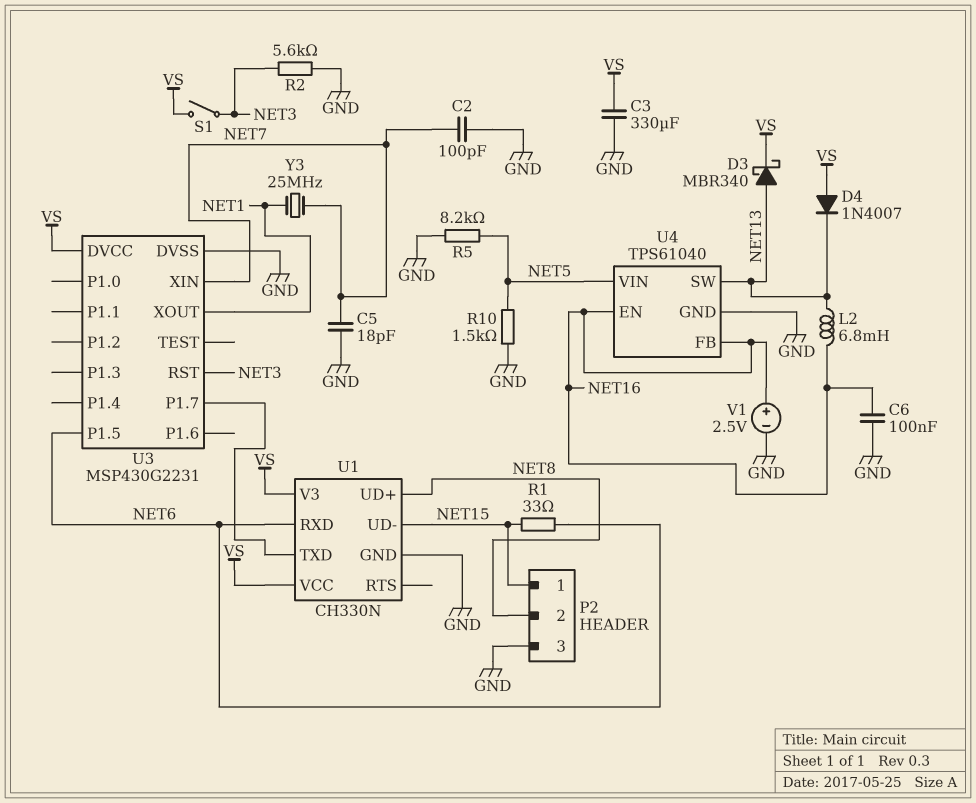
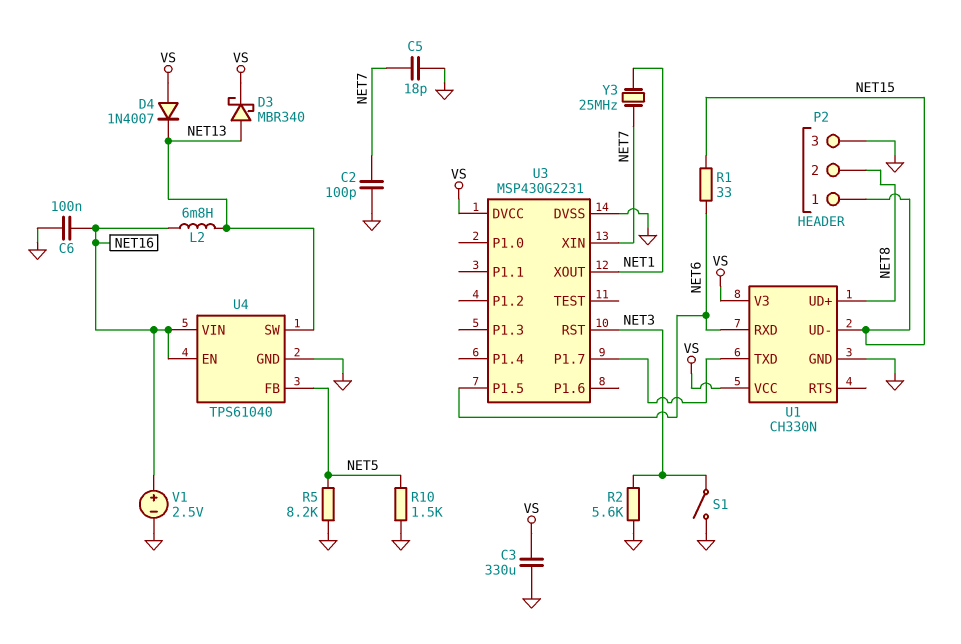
S1: switch (NET3, VS) -> switch (GND, NET3)
U4 pin FB: NET16 -> NET5
U4 pin VIN: NET5 -> NET16

